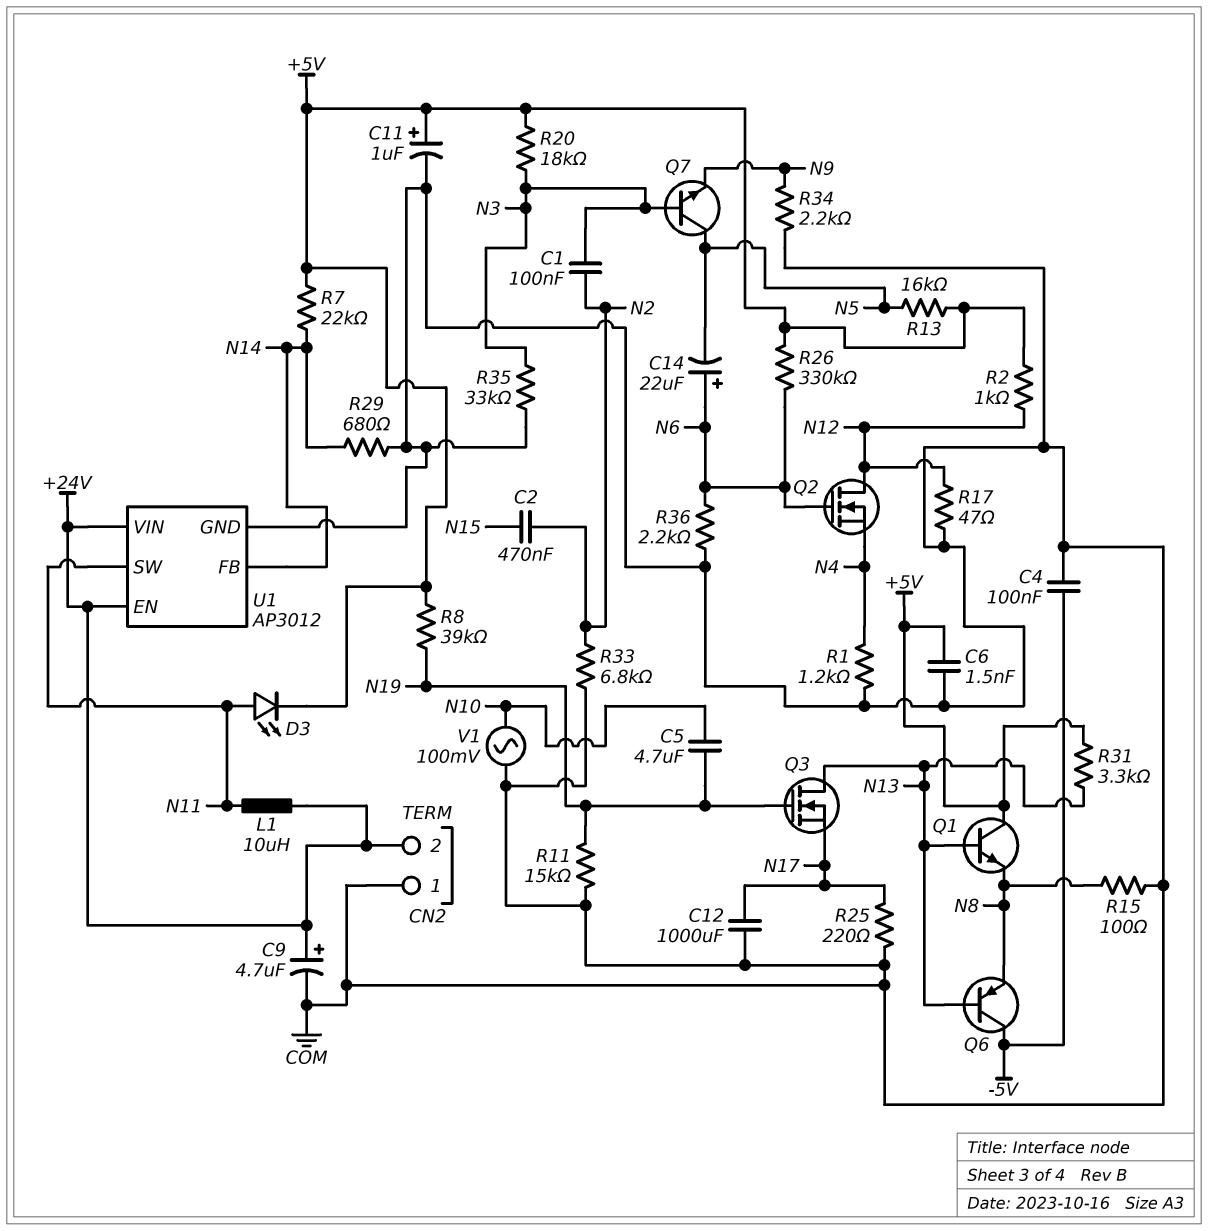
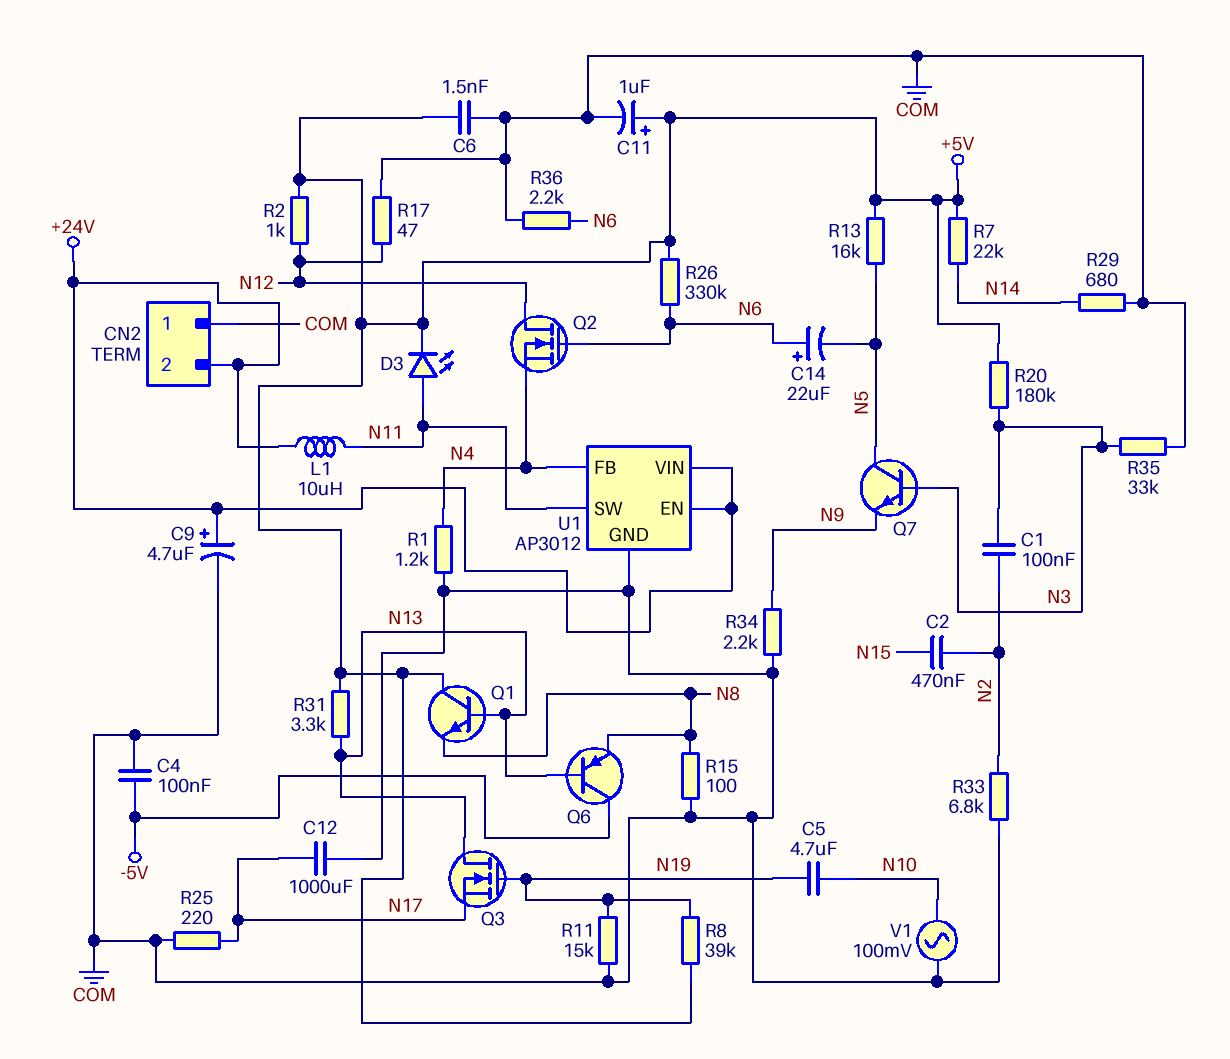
R20: 18k (+5V, N3) -> 180k (+5V, N3)
U1 pin FB: N14 -> N4

